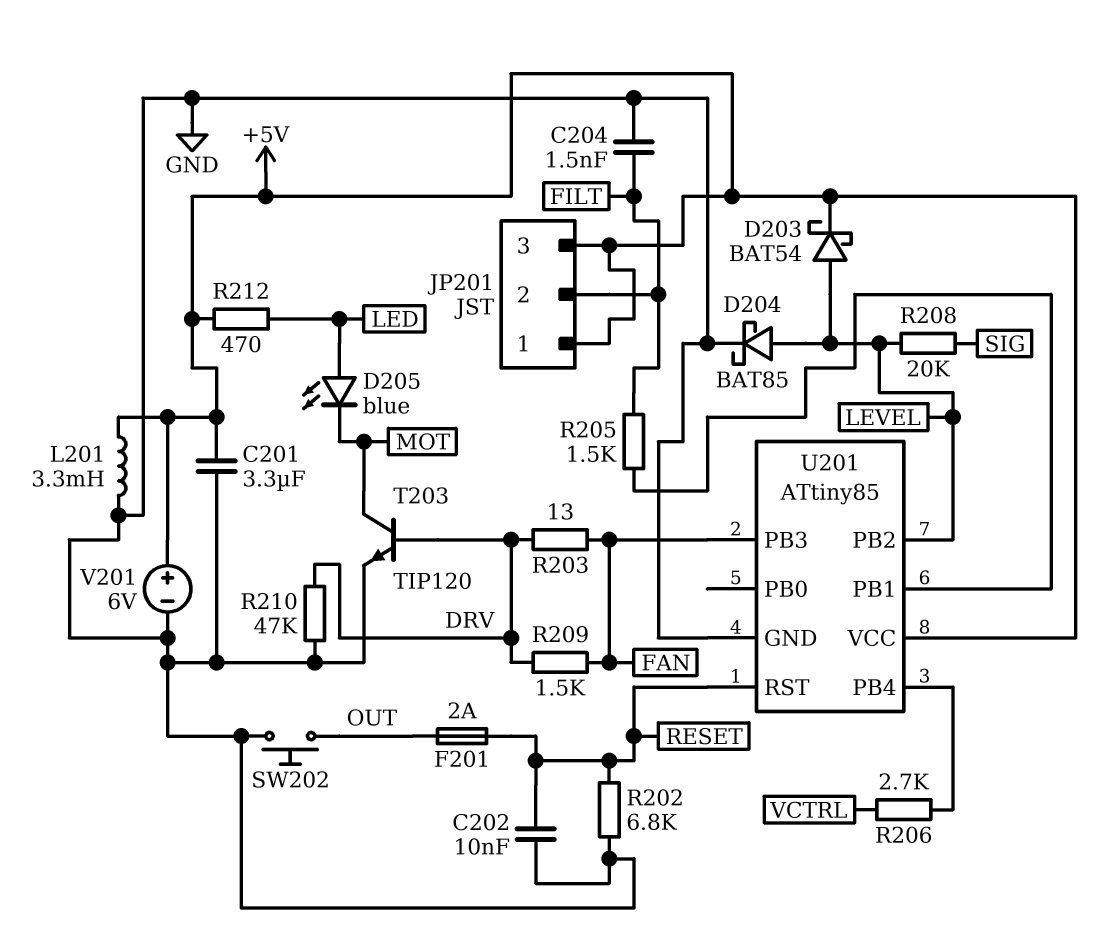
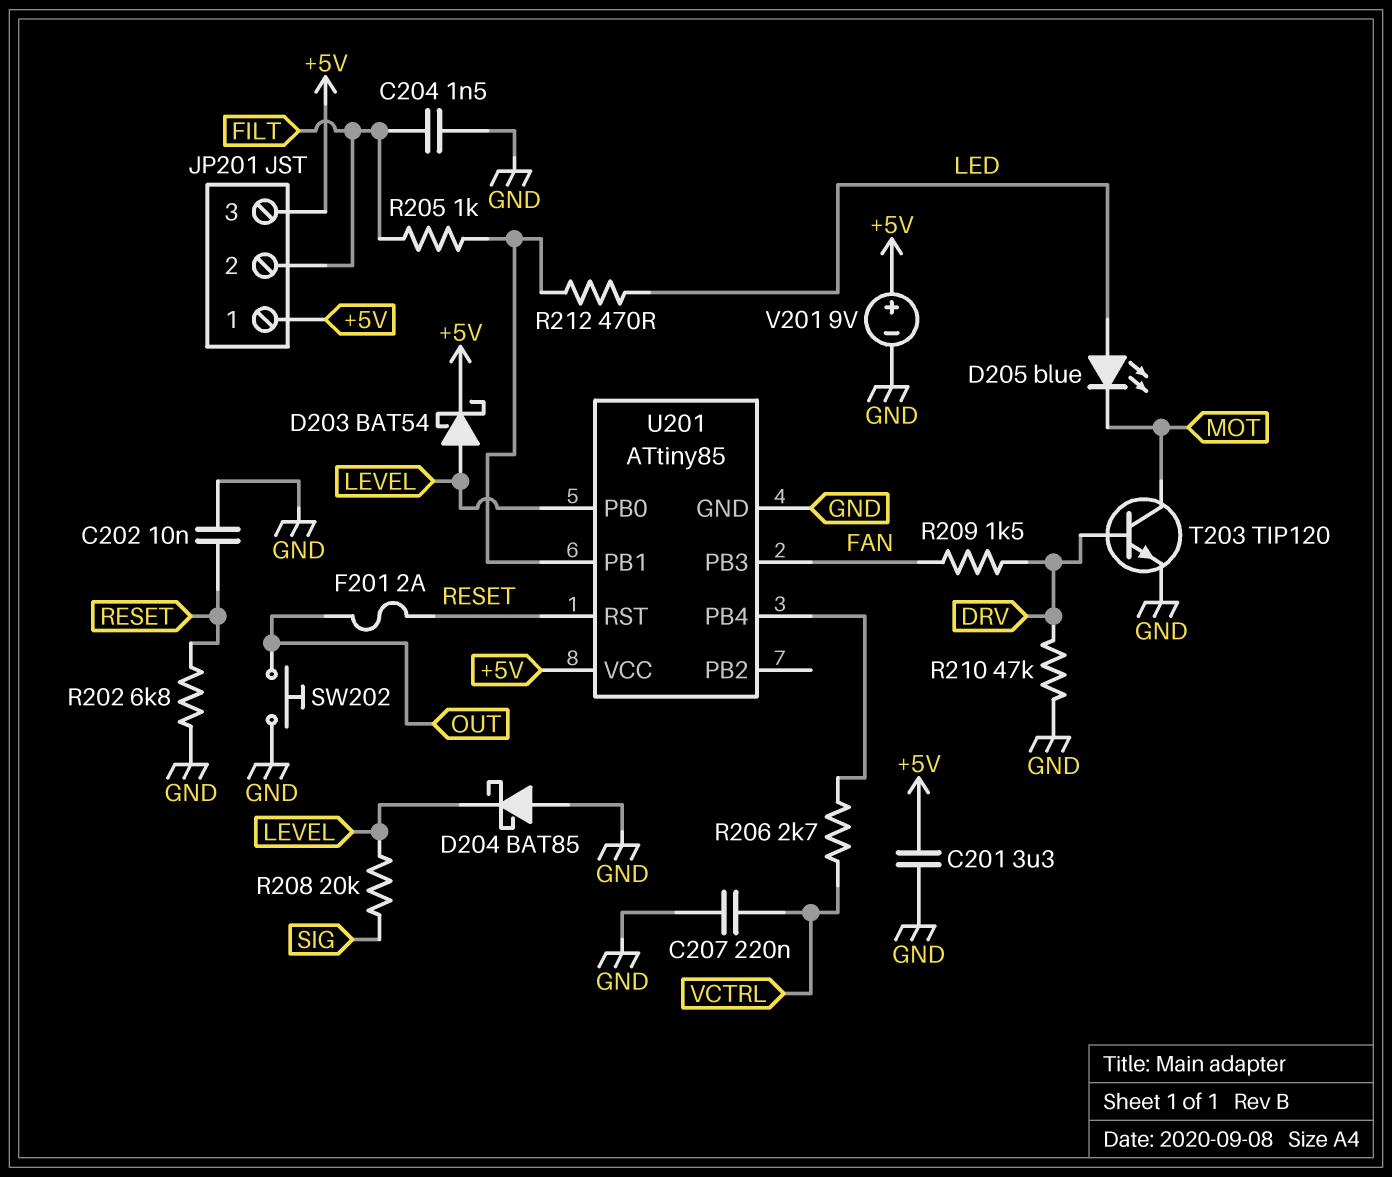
C207: none -> 220nF (GND, VCTRL)
D204: schottky BAT85 (A LEVEL, K GND) -> schottky BAT85 (A GND, K LEVEL)
L201: 3.3mH (+5V, GND) -> none
R203: 13 (DRV, FAN) -> none
R205: 1.5k (FILT, U201/PB1) -> 1k (FILT, U201/PB1)
R212: 470 (+5V, LED) -> 470 (LED, U201/PB1)
U201 pin PB0: none -> LEVEL
U201 pin PB2: LEVEL -> none
V201: 6V (plus +5V, minus GND) -> 9V (plus +5V, minus GND)

